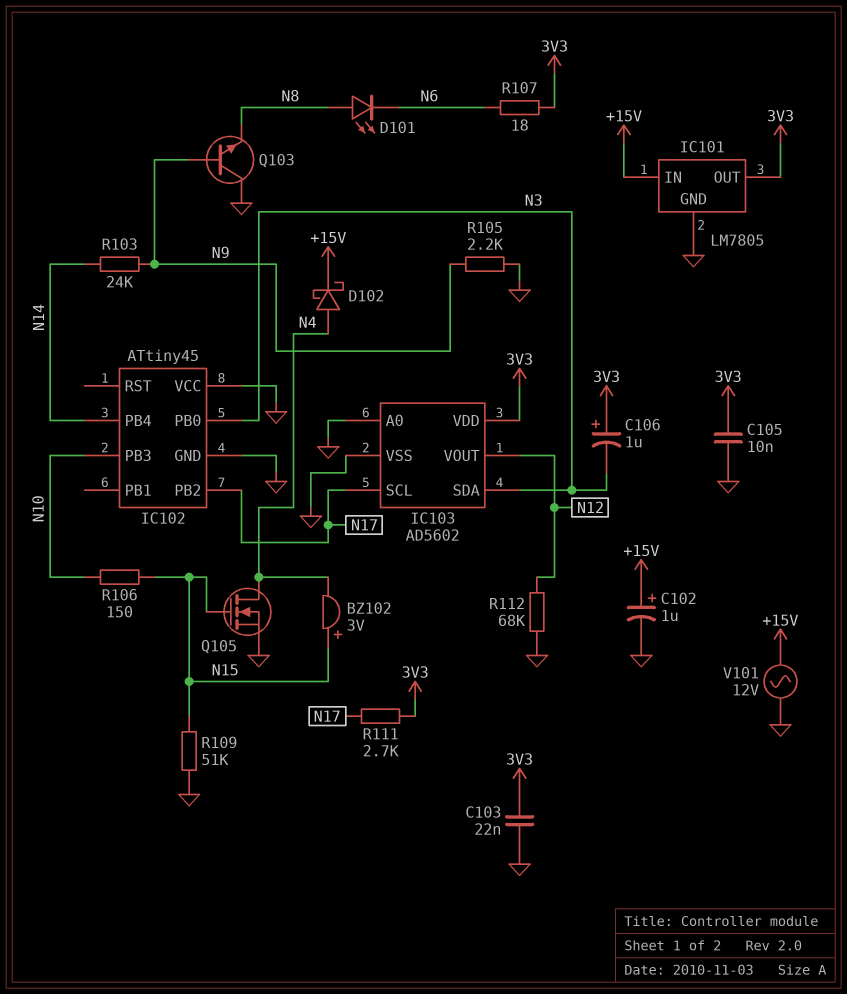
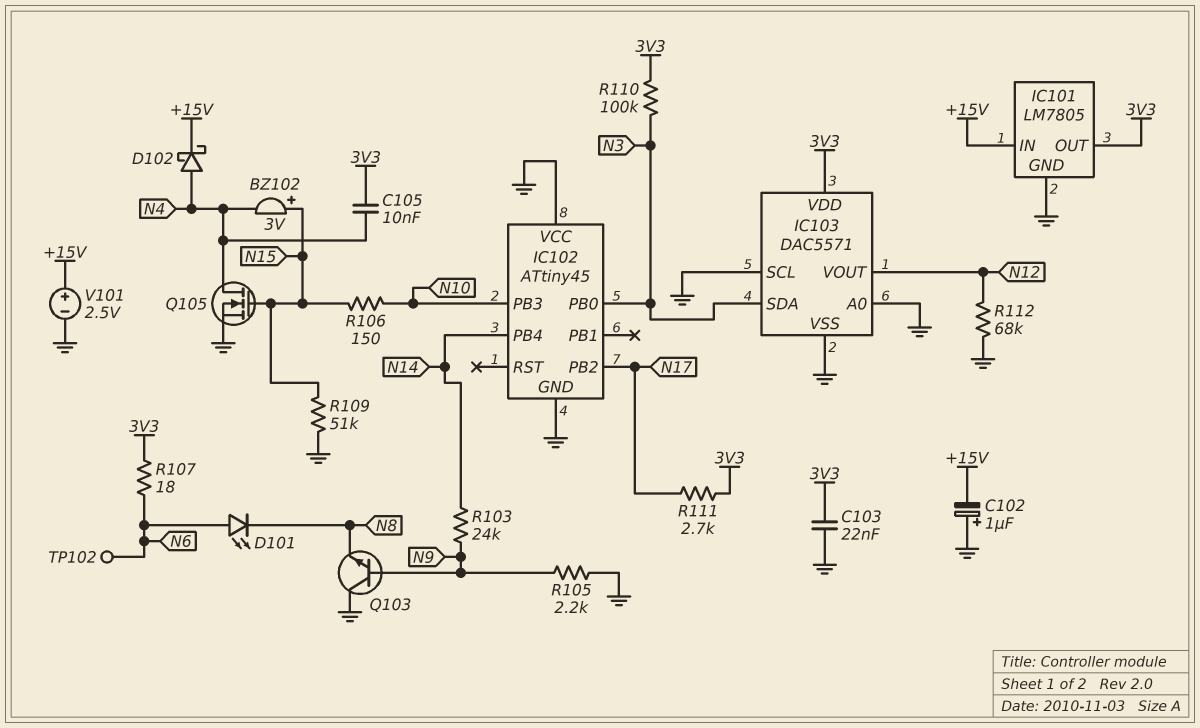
C102: 1uF (plus +15V, minus GND) -> 1uF (plus GND, minus +15V)
C105: 10nF (3V3, GND) -> 10nF (3V3, N4)
C106: 1uF (plus 3V3, minus N3) -> none
D101: LED (A N8, K N6) -> LED (A N6, K N8)
IC103: AD5602 -> DAC5571
IC103 pin SCL: N17 -> GND
R110: none -> 100k (3V3, N3)
TP102: none -> test point (N6)
V101: AC 12V (+15V, GND) -> 2.5V (plus +15V, minus GND)

